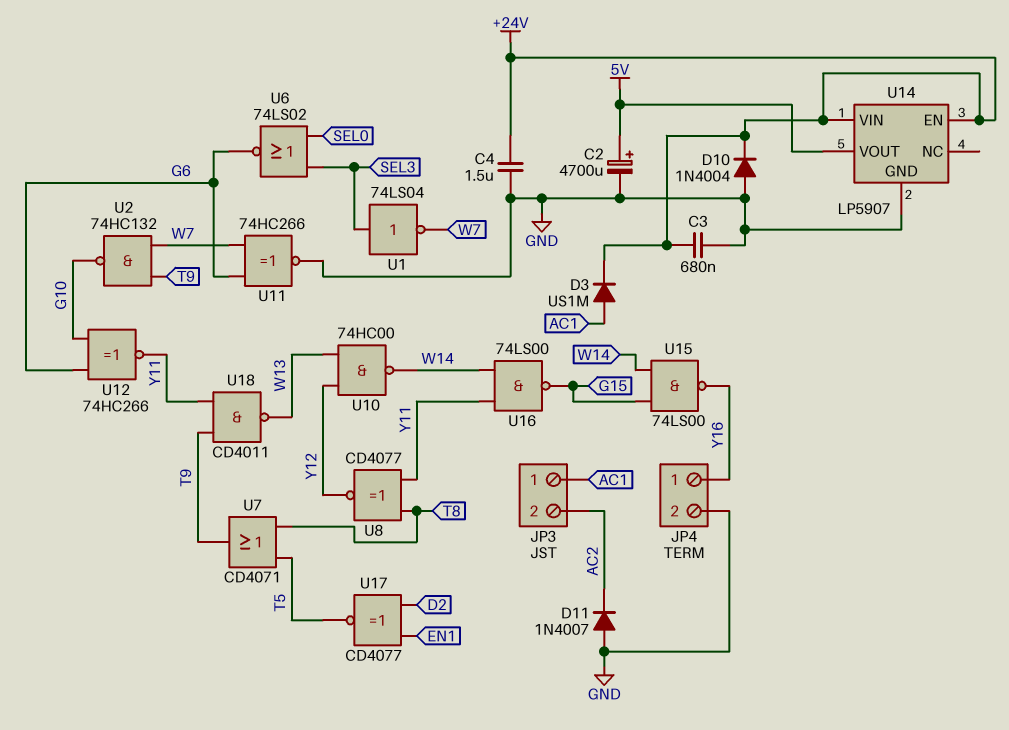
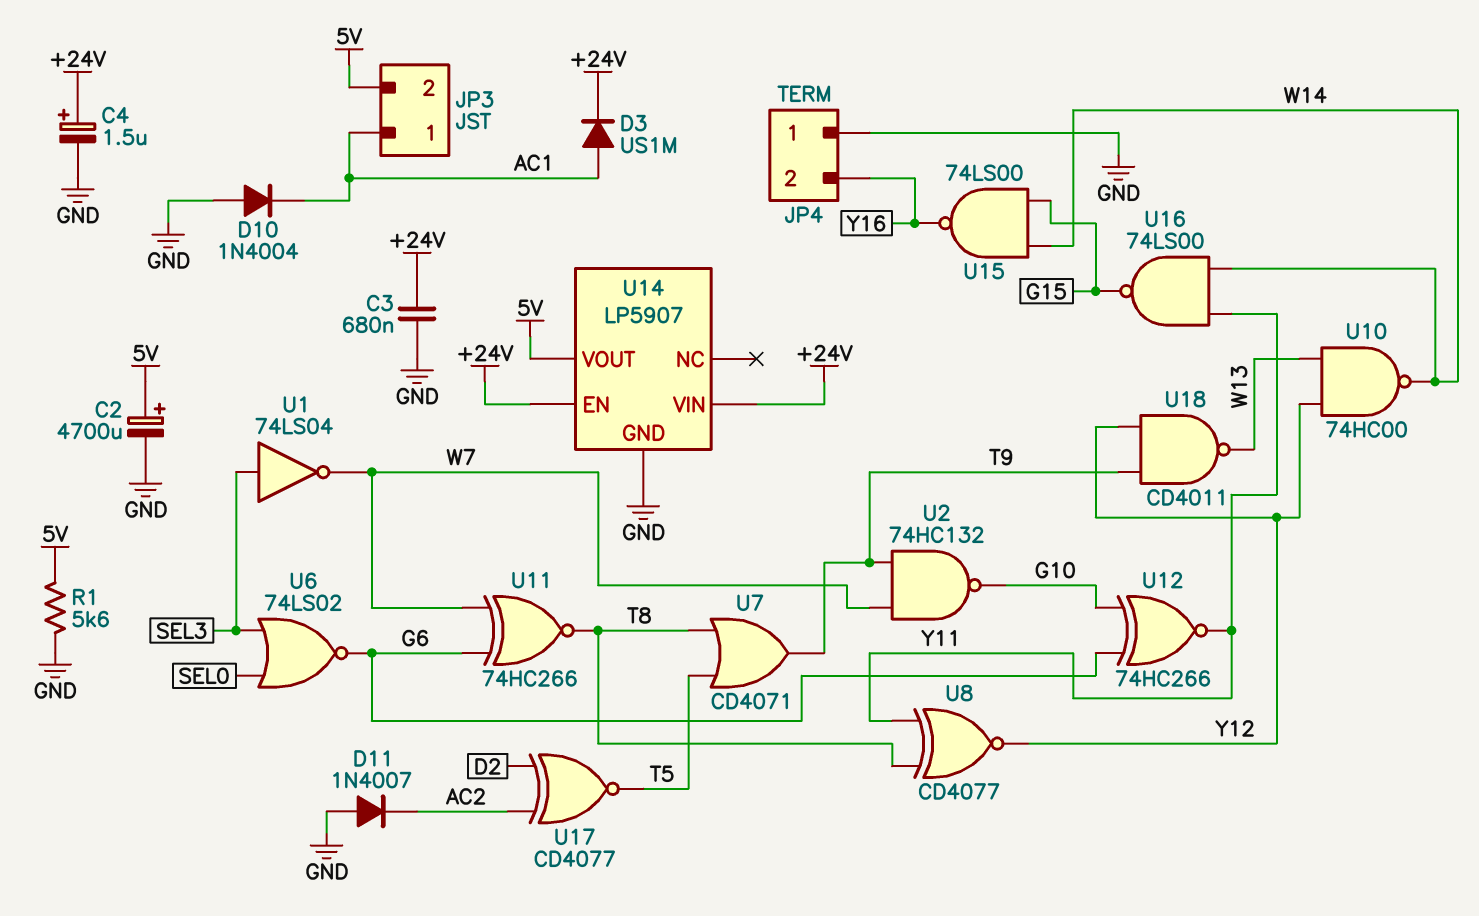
C4: 1.5uF (+24V, GND) -> 1.5uF (plus +24V, minus GND)
D10: diode 1N4004 (A GND, K +24V) -> diode 1N4004 (A GND, K AC1)
JP3 pin 2: AC2 -> 5V
JP4 pin 1: Y16 -> GND
JP4 pin 2: GND -> Y16
R1: none -> 5.6k (5V, GND)
U11: XNOR 74HC266 (in G6, in W7, out GND) -> XNOR 74HC266 (in G6, in W7, out T8)
U17: XNOR CD4077 (in D2, in EN1, out T5) -> XNOR CD4077 (in AC2, in D2, out T5)
U18: NAND CD4011 (in T9, in Y11, out W13) -> NAND CD4011 (in T9, in Y12, out W13)

